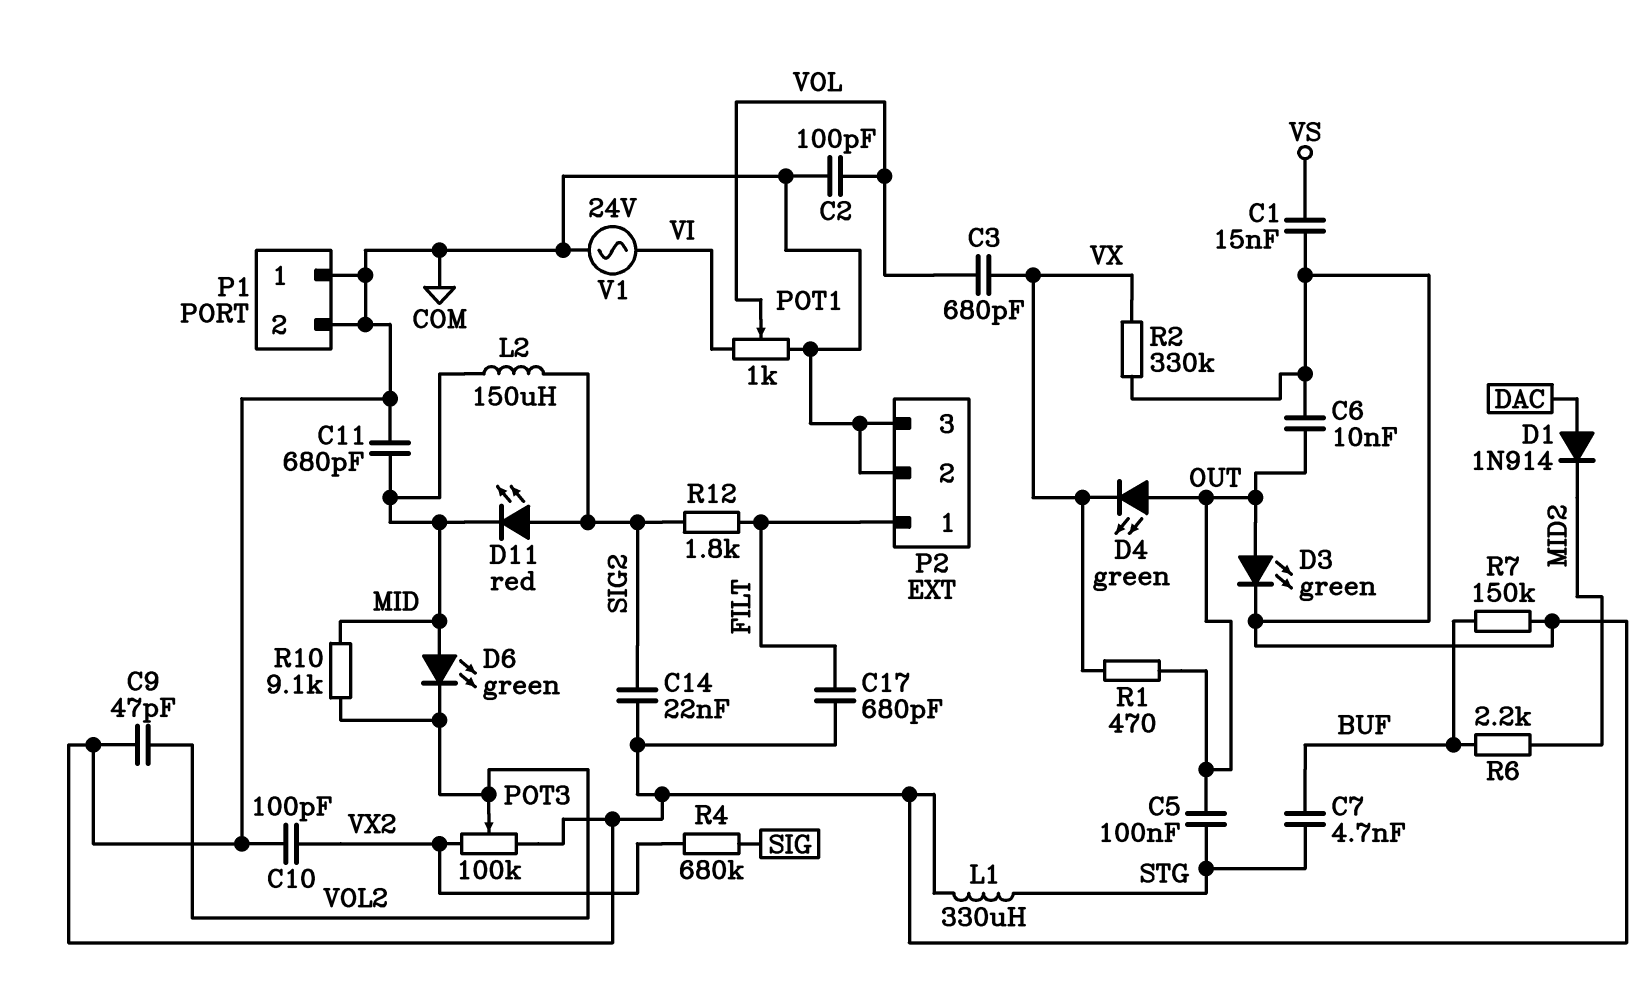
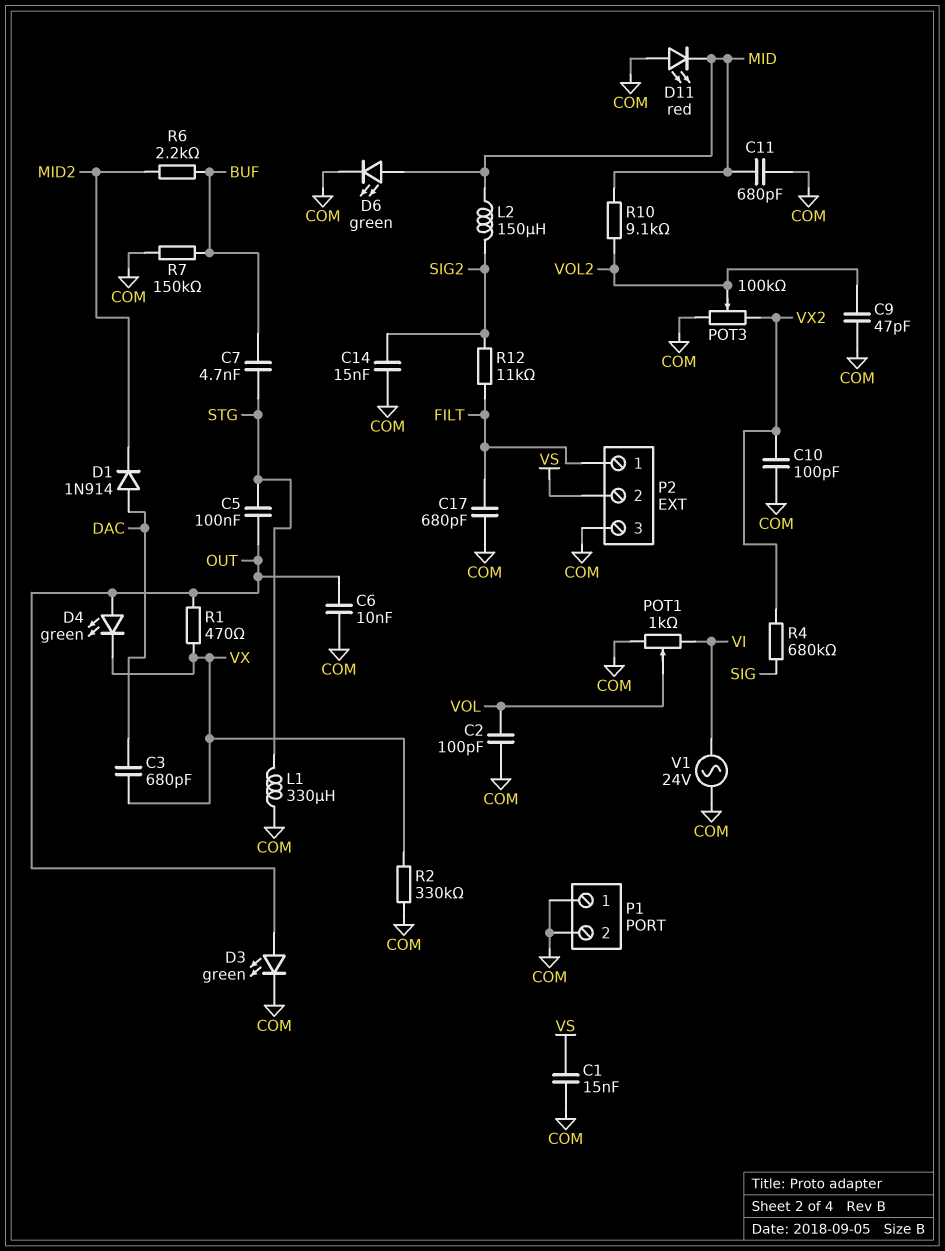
C3: 680pF (VOL, VX) -> 680pF (DAC, VX)
C14: 22nF (COM, SIG2) -> 15nF (COM, SIG2)
D6: LED green (A MID, K VOL2) -> LED green (A MID, K COM)
D11: LED red (A SIG2, K MID) -> LED red (A COM, K MID)
P2 pin 2: COM -> VS
R12: 1.8k (FILT, SIG2) -> 11k (FILT, SIG2)

